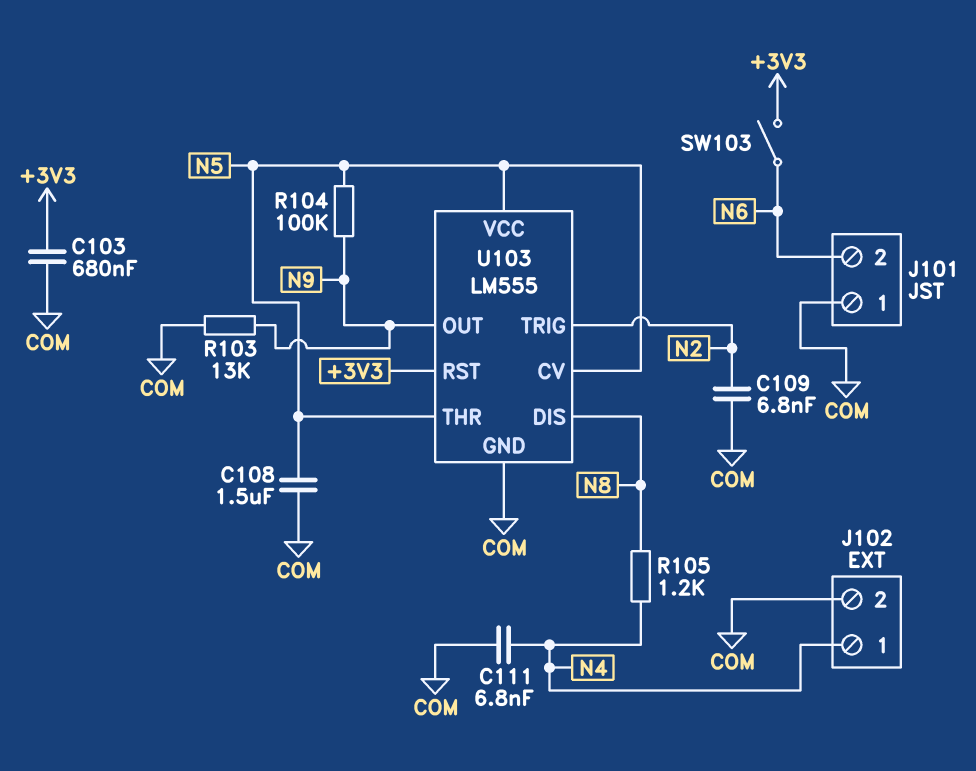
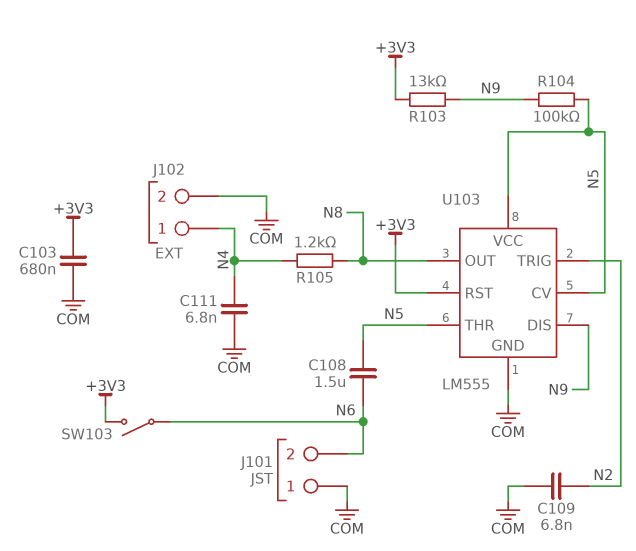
C108: 1.5uF (COM, N5) -> 1.5uF (N5, N6)
R103: 13k (COM, N9) -> 13k (+3V3, N9)
U103 pin DIS: N8 -> N9
U103 pin OUT: N9 -> N8

